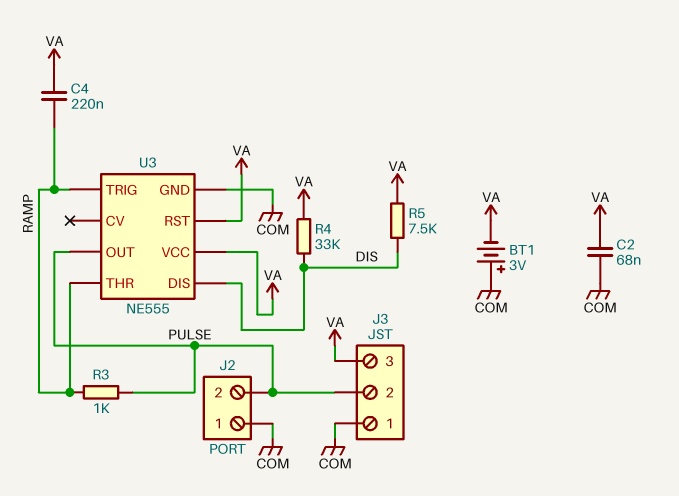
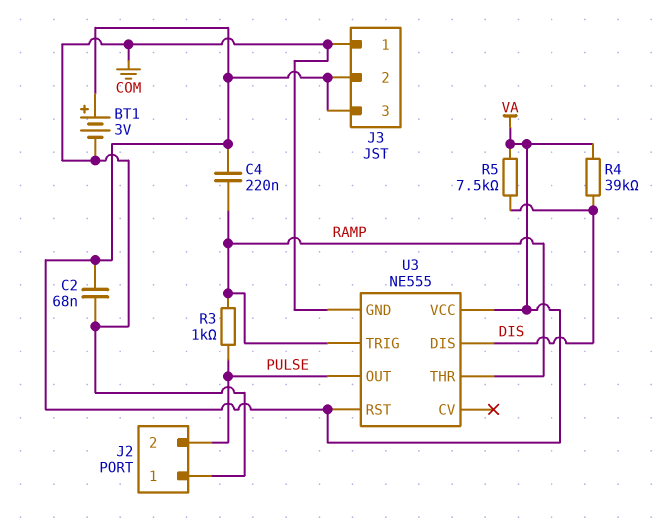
BT1: 3V (plus COM, minus VA) -> 3V (plus VA, minus COM)
J3 pin 2: PULSE -> VA
R4: 33k (DIS, VA) -> 39k (DIS, VA)

